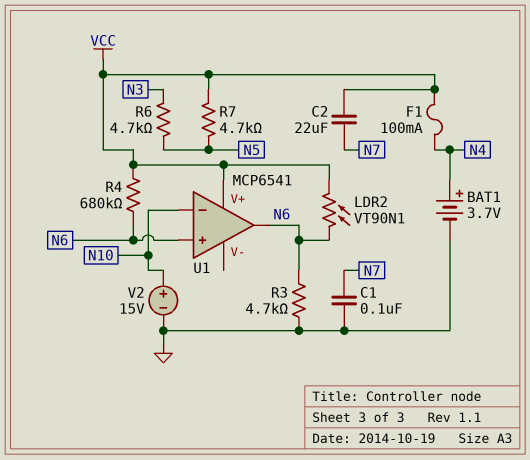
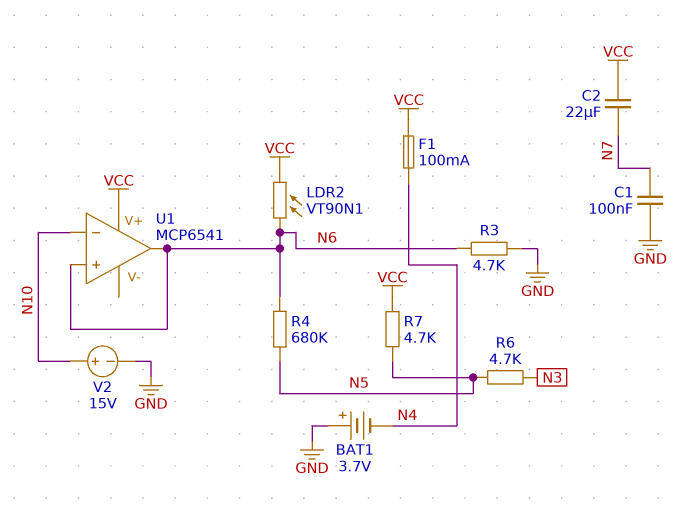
BAT1: 3.7V (plus N4, minus GND) -> 3.7V (plus GND, minus N4)
R4: 680k (N6, VCC) -> 680k (N5, N6)

